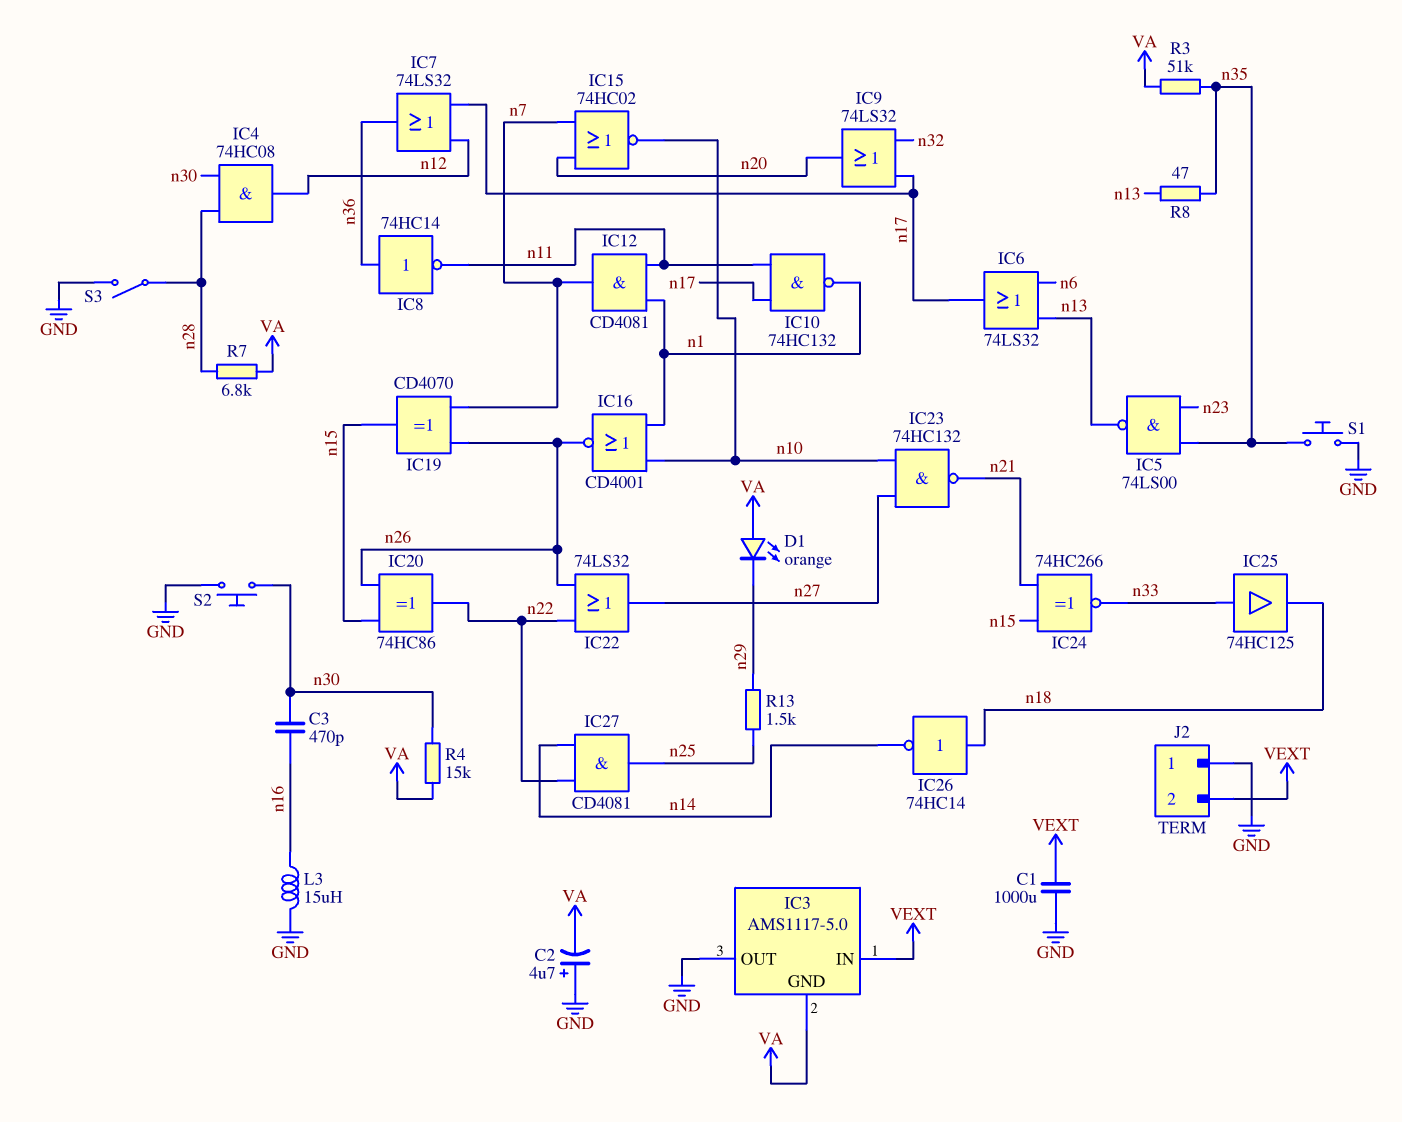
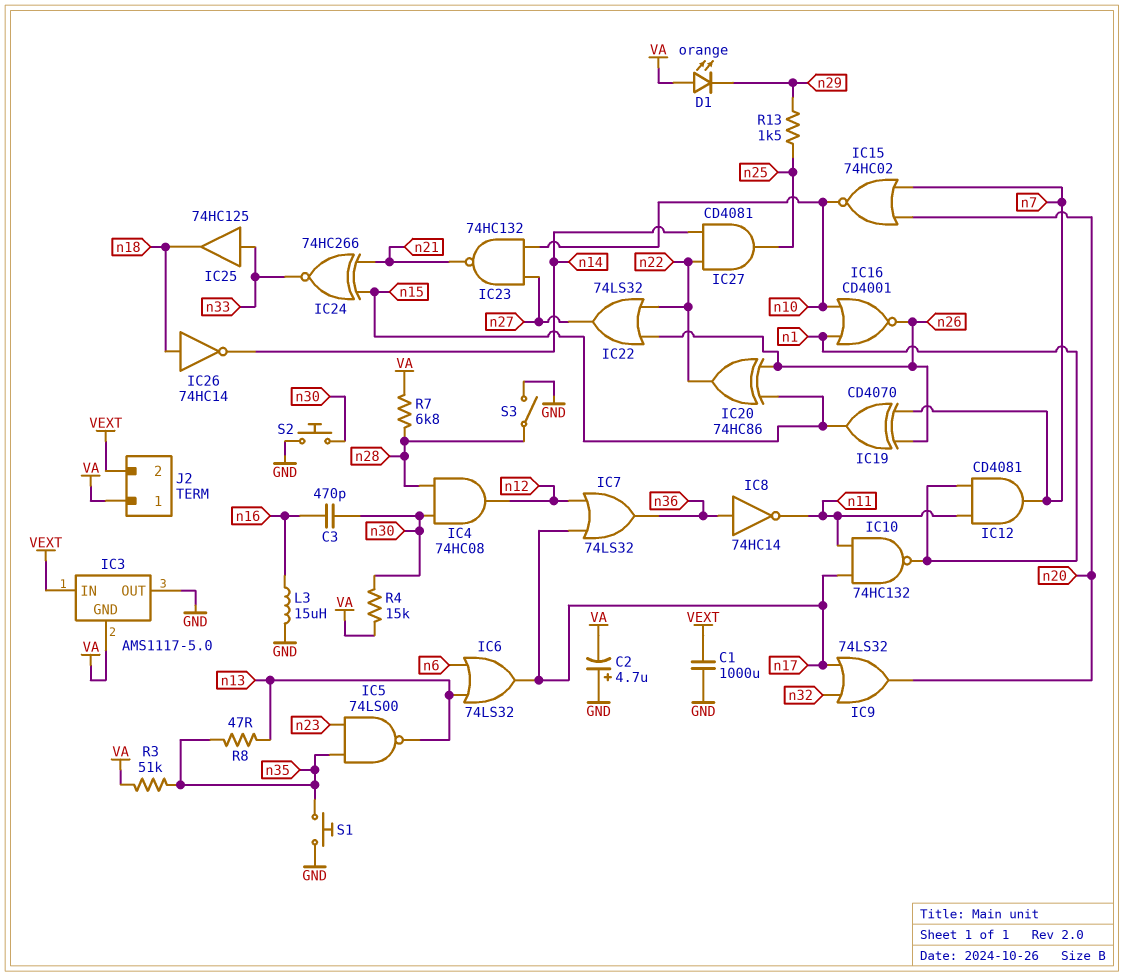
J2 pin 1: GND -> VA

